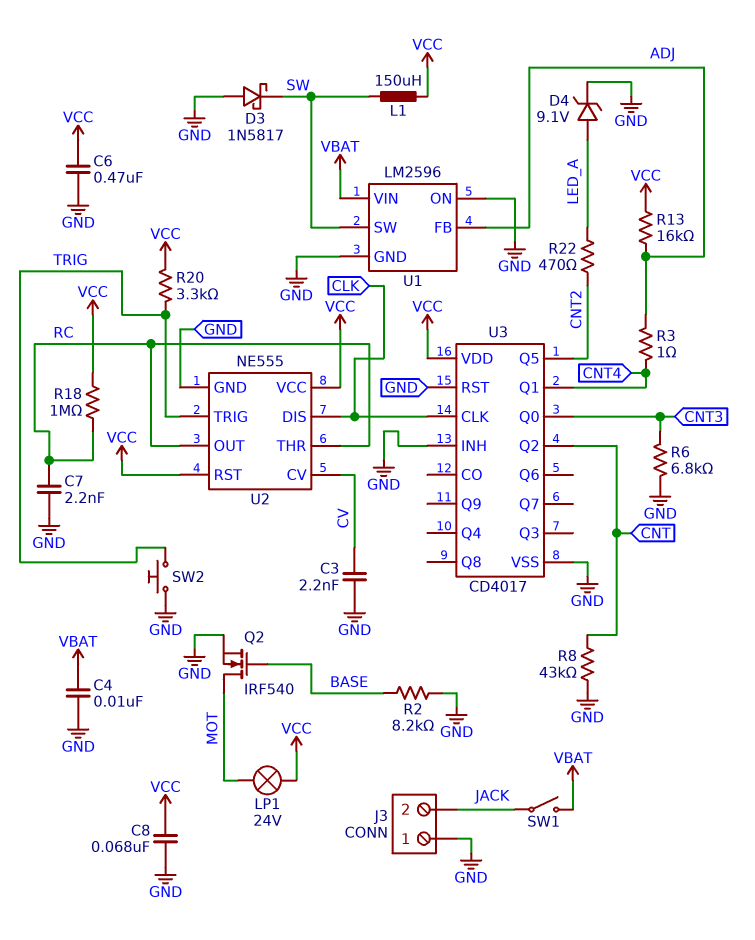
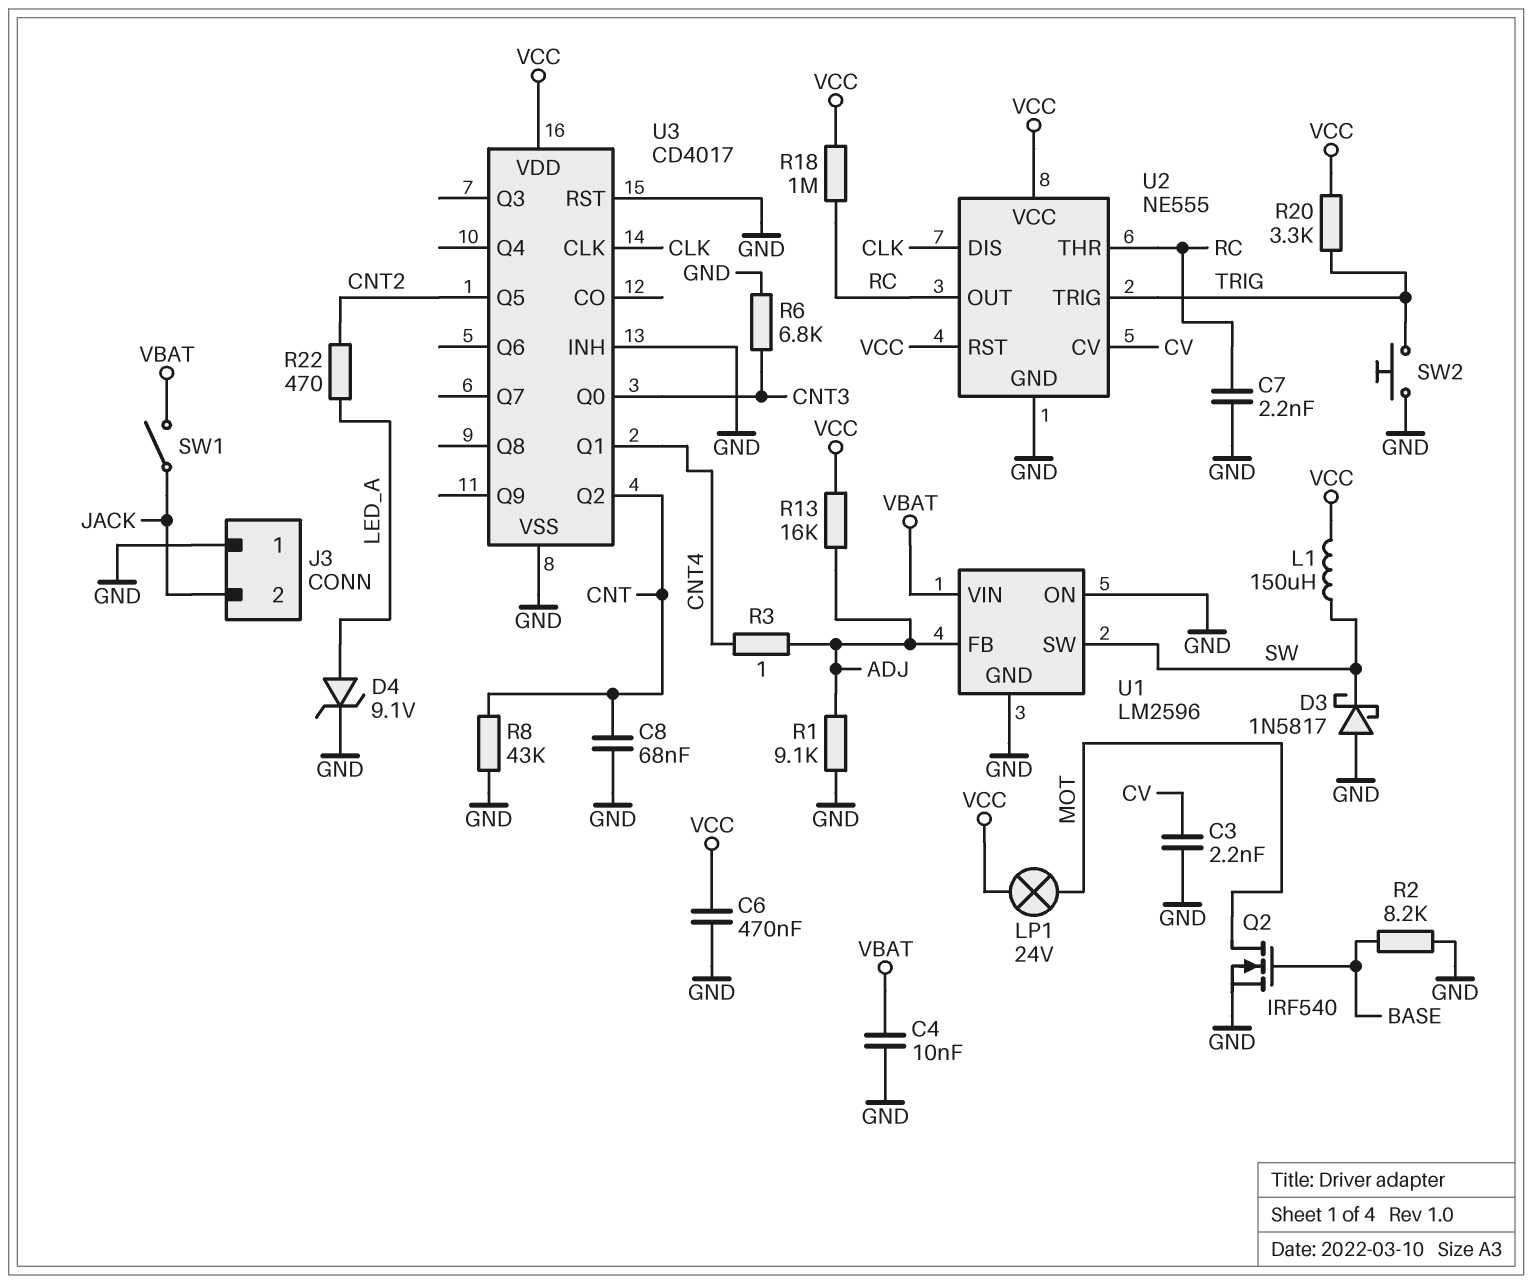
C8: 68nF (GND, VCC) -> 68nF (CNT, GND)
R1: none -> 9.1k (ADJ, GND)

